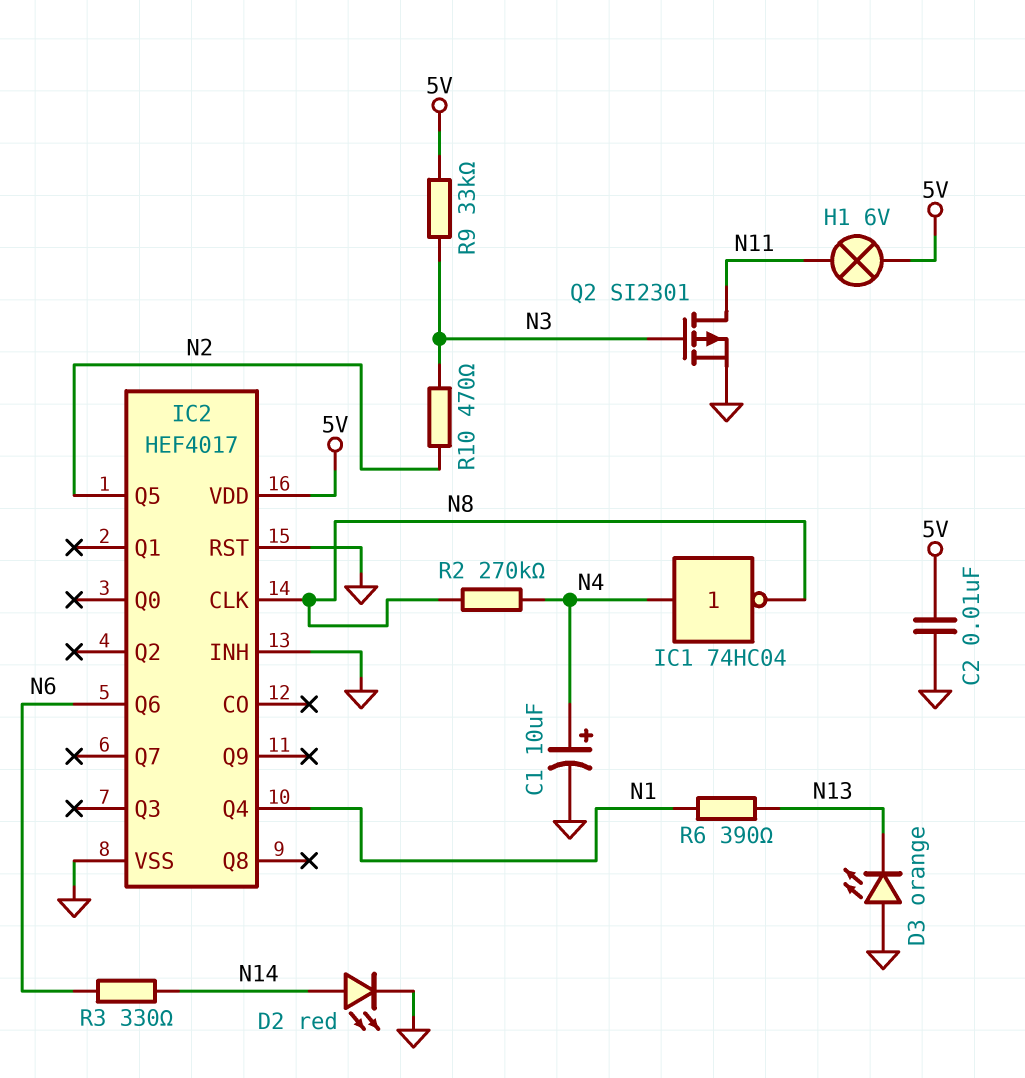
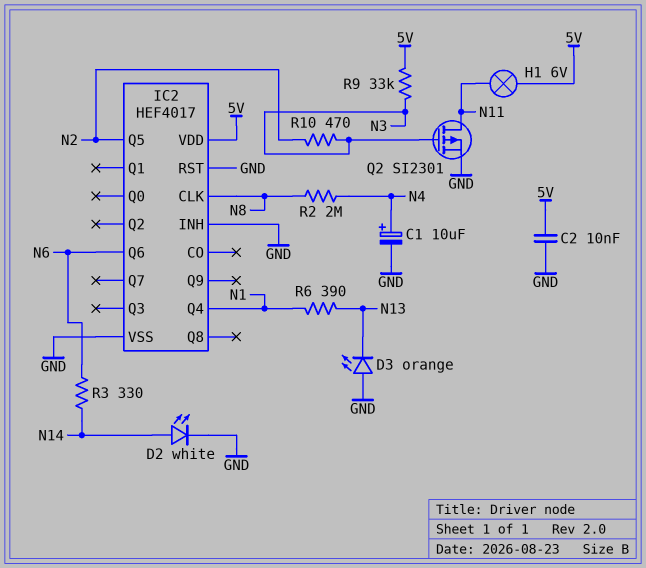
D2: LED red (A N14, K GND) -> LED white (A N14, K GND)
IC1: NOT 74HC04 (in N4, out N8) -> none
R2: 270k (N4, N8) -> 2M (N4, N8)

